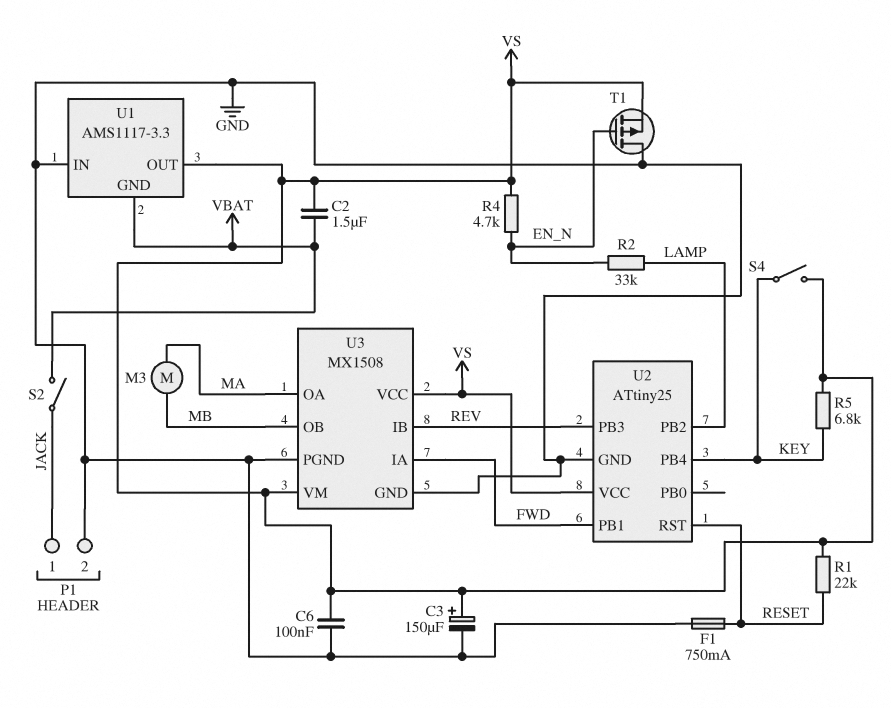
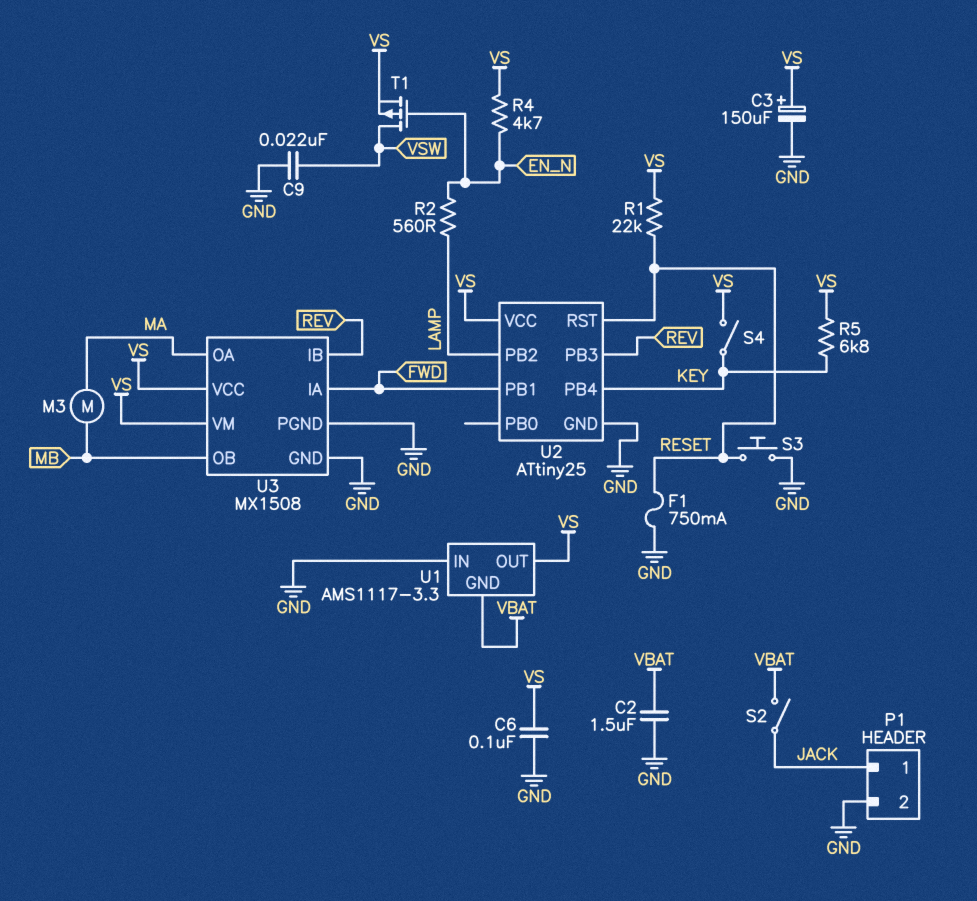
C2: 1.5uF (VBAT, VS) -> 1.5uF (GND, VBAT)
C9: none -> 22nF (GND, VSW)
R2: 33k (EN_N, LAMP) -> 560 (EN_N, LAMP)
S3: none -> button (GND, RESET)
T1: PMOS (G EN_N, D GND, S VS) -> PMOS (G EN_N, D VSW, S VS)

